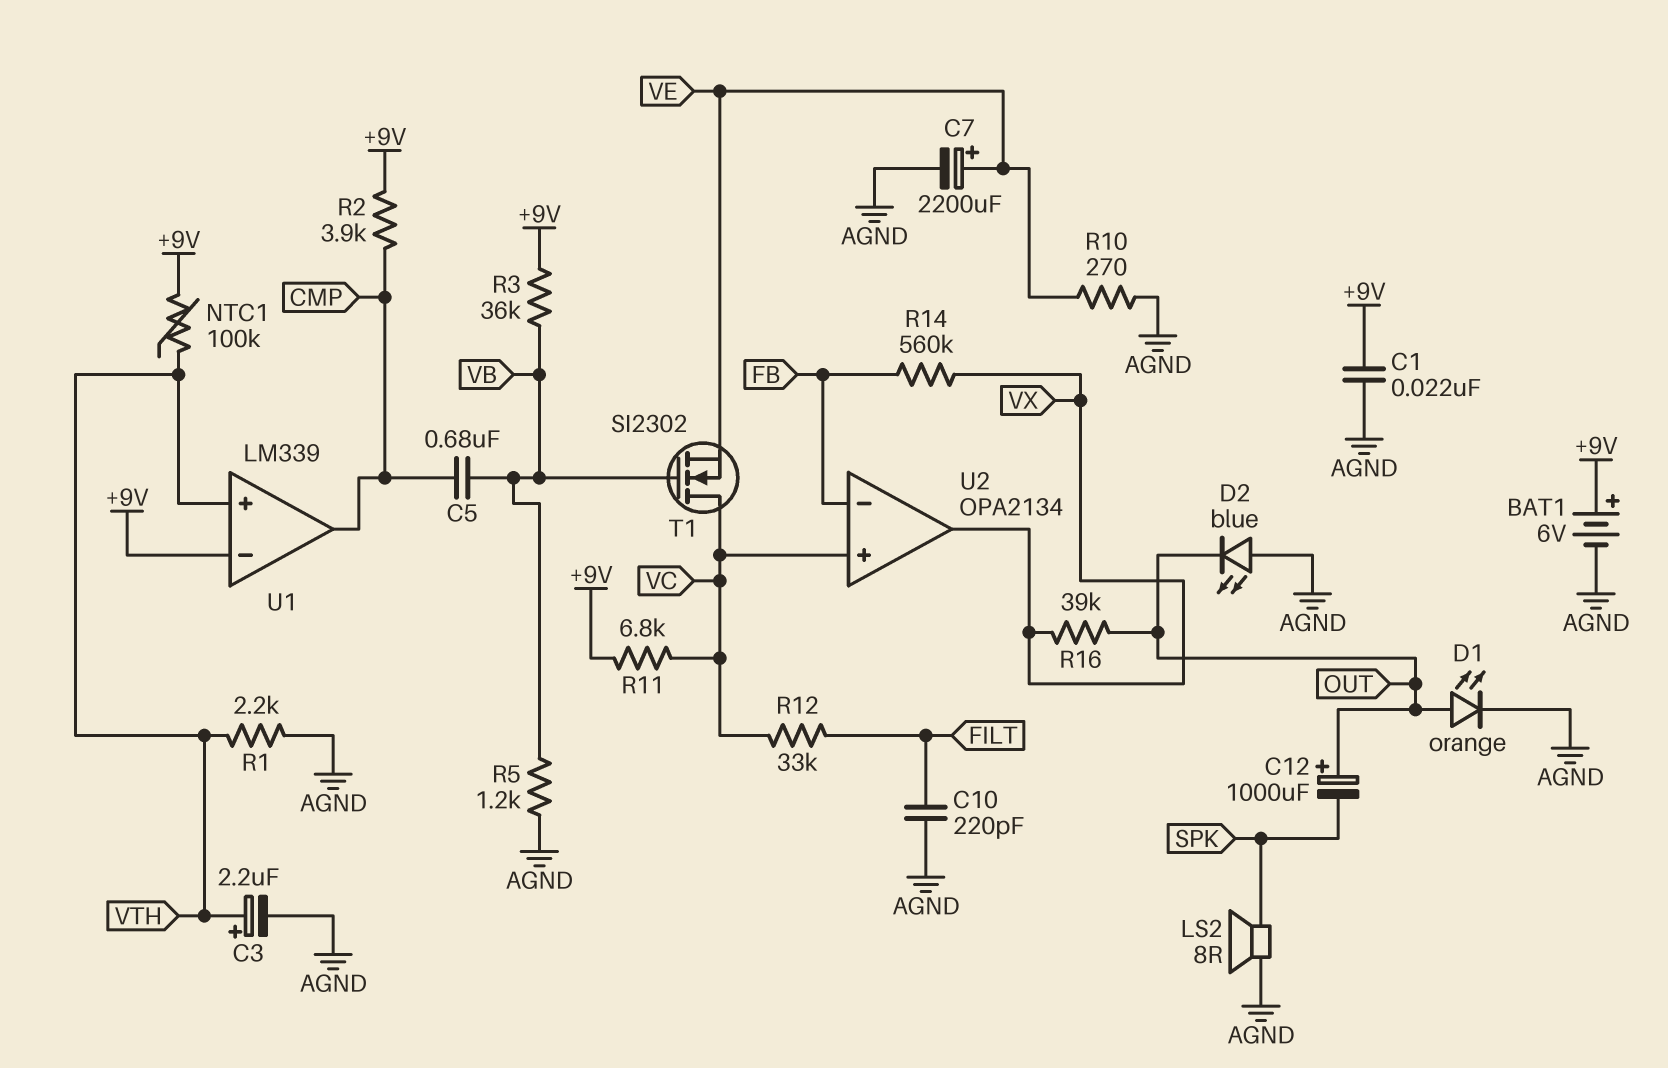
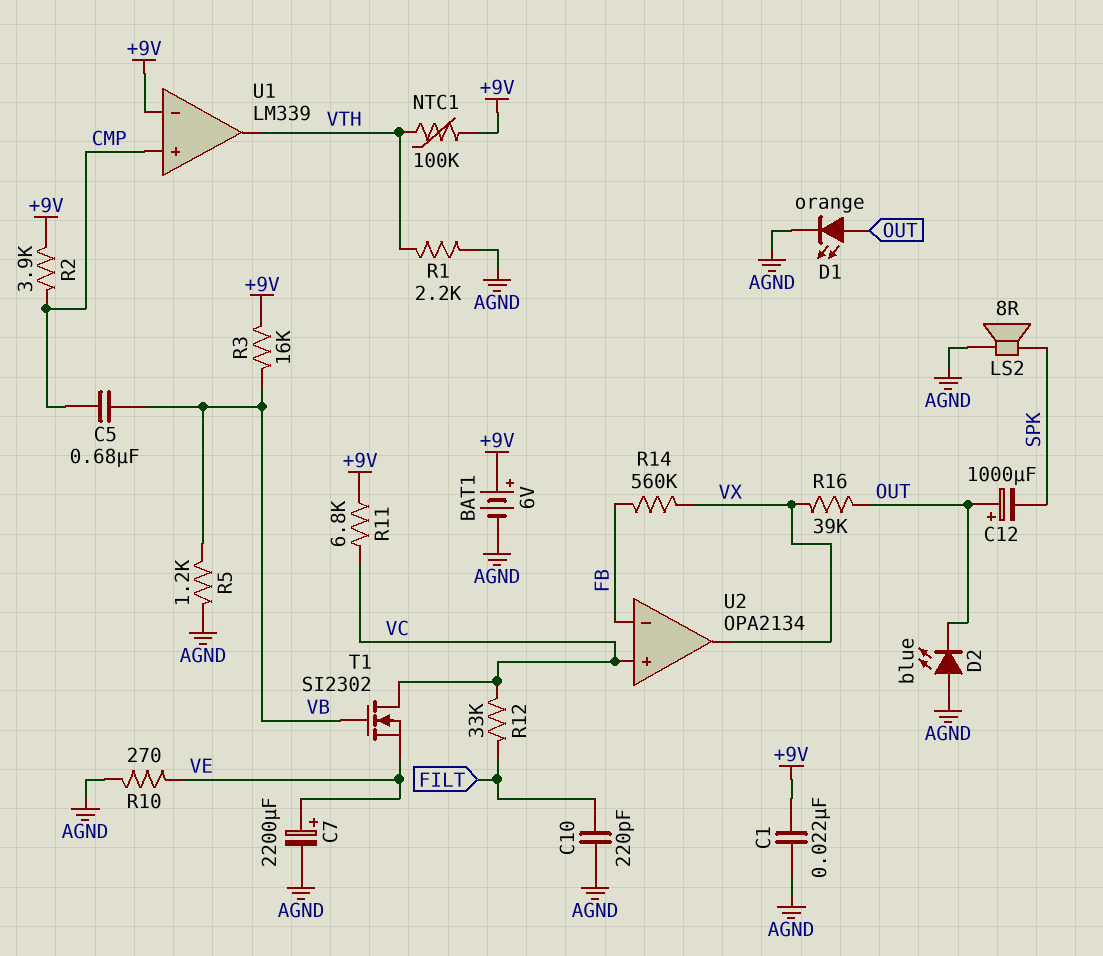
C3: 2.2uF (plus VTH, minus AGND) -> none
R3: 36k (+9V, VB) -> 16k (+9V, VB)
U1 pin in+: VTH -> CMP
U1 pin out: CMP -> VTH

